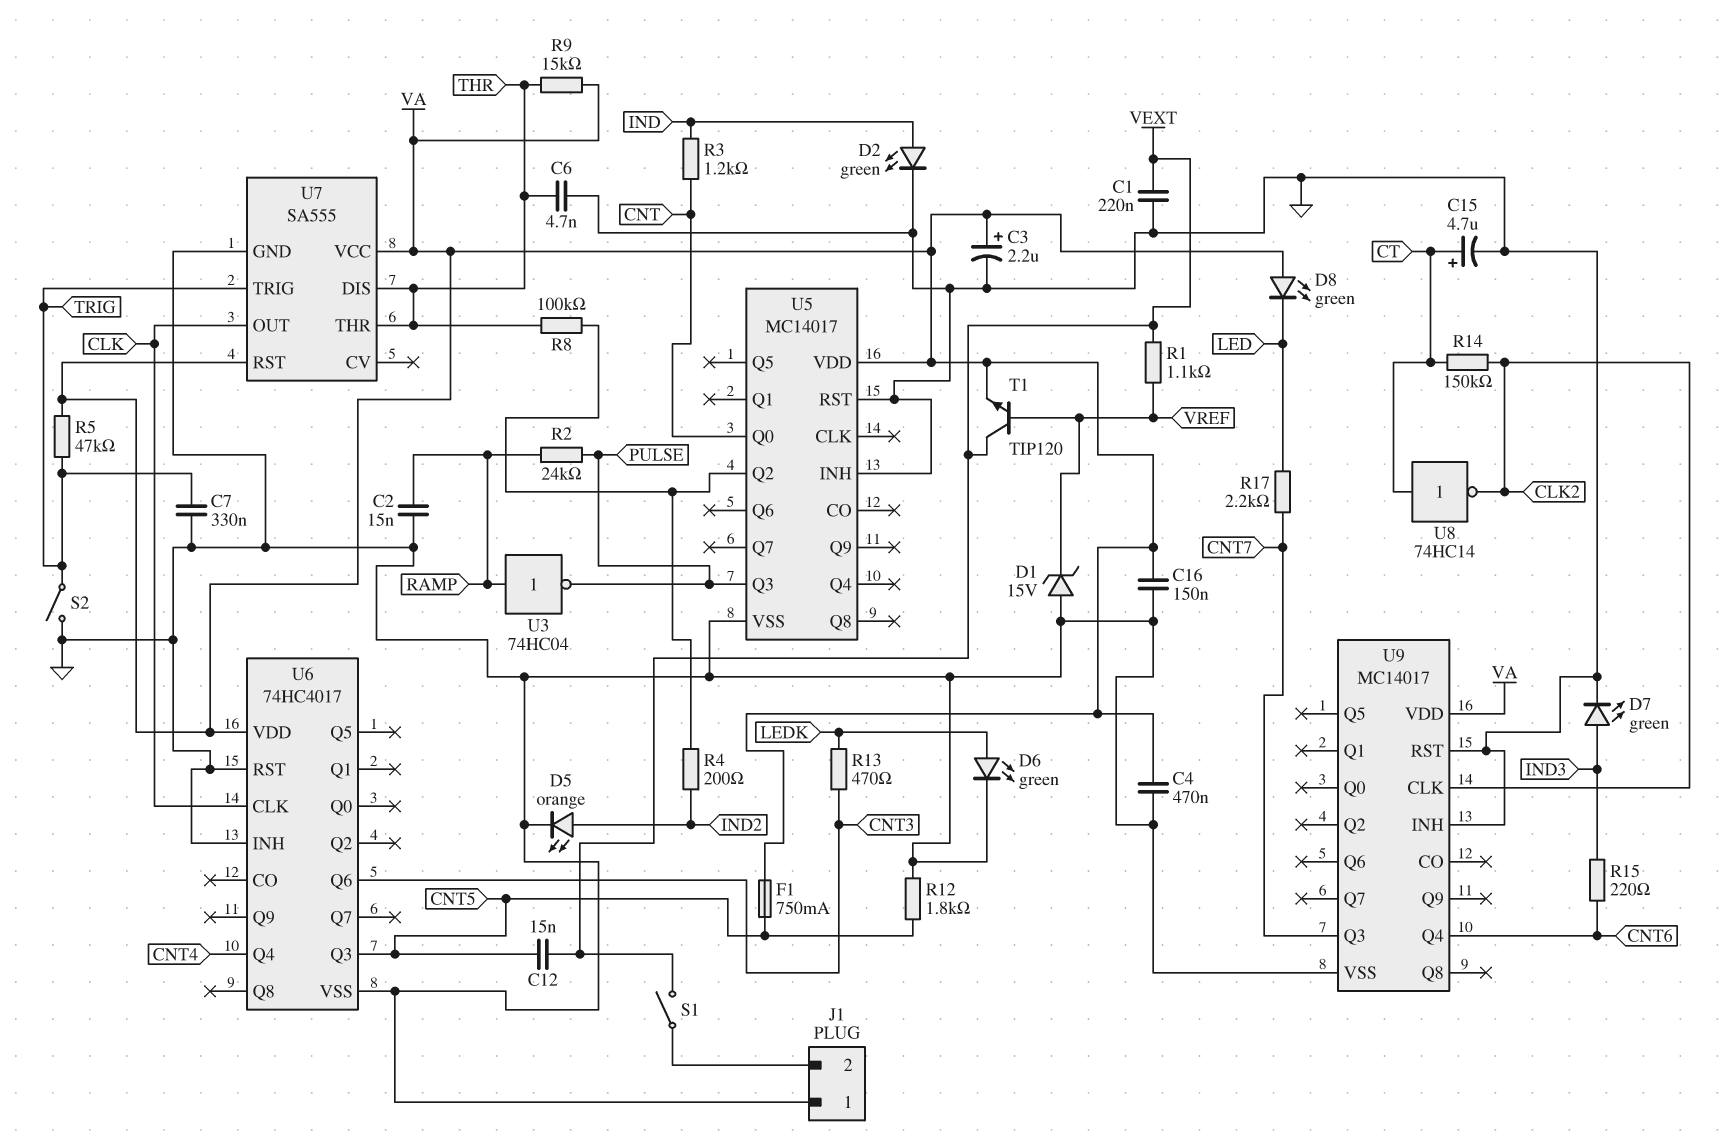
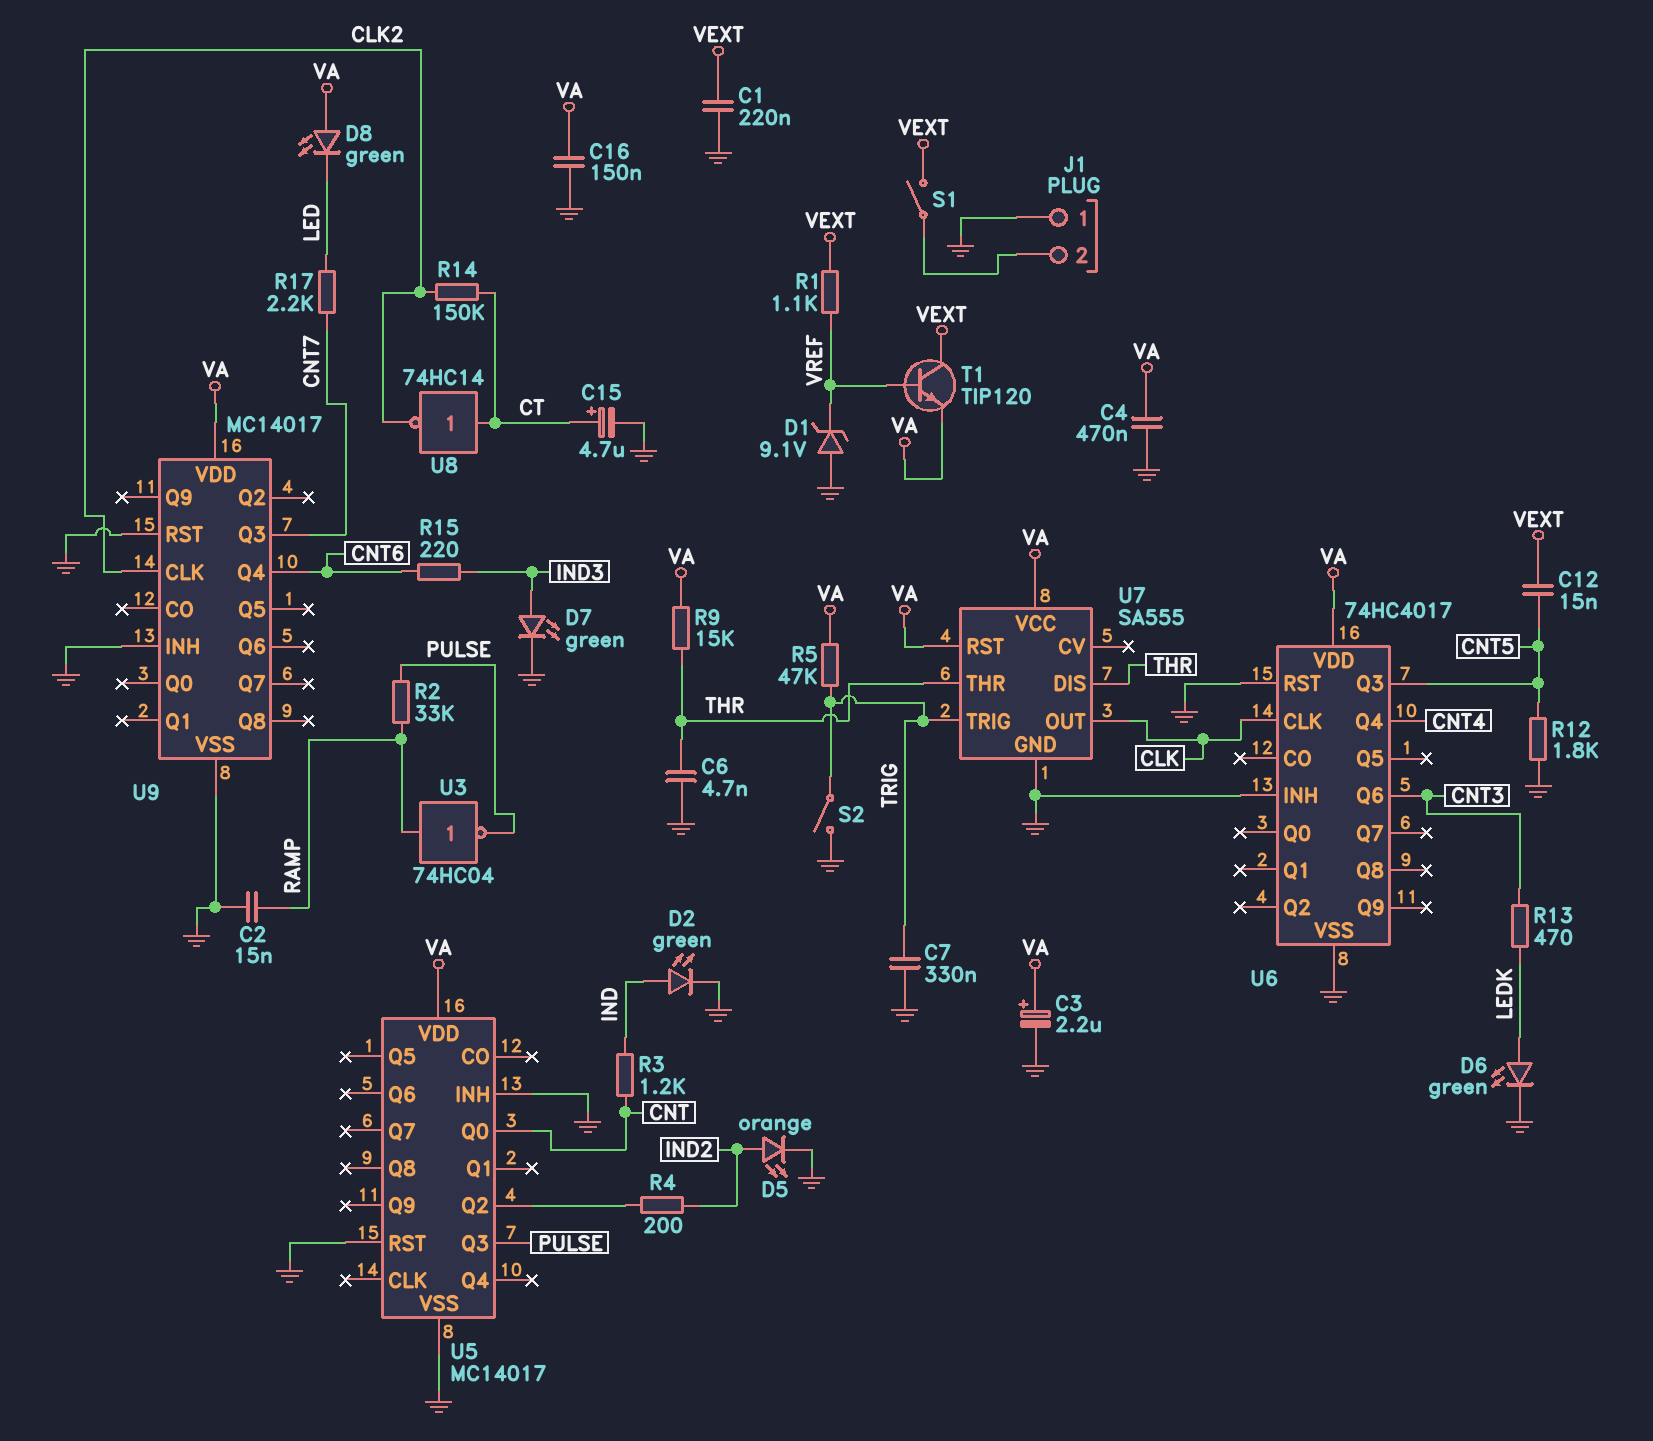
D1: zener 15V (A GND, K VREF) -> zener 9.1V (A GND, K VREF)
F1: 750mA (CNT5, VA) -> none
R2: 24k (PULSE, RAMP) -> 33k (PULSE, RAMP)
R8: 100k (THR, U5/Q2) -> none

